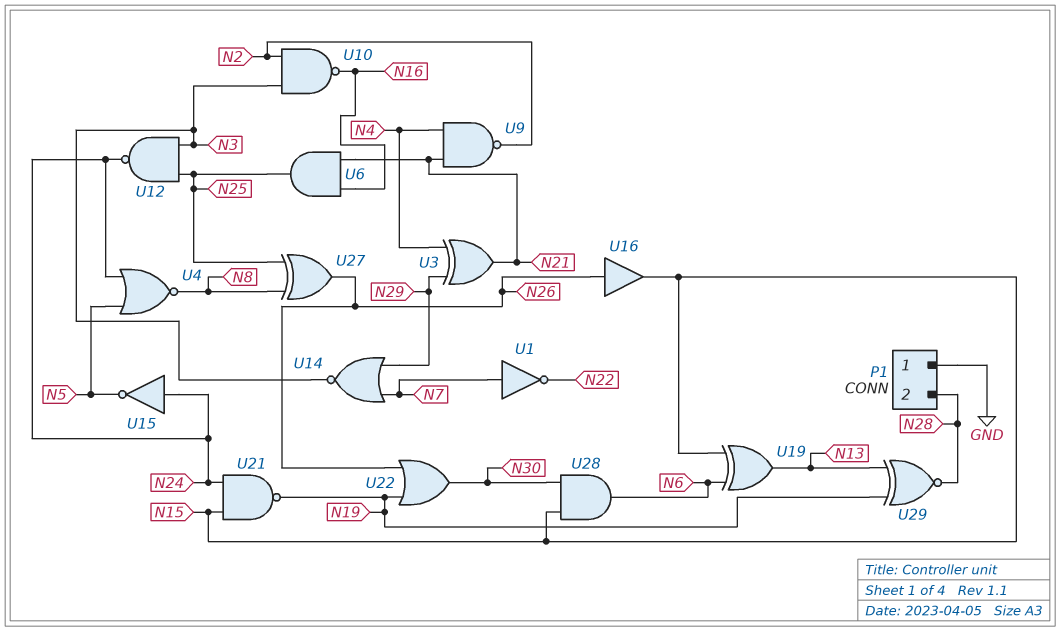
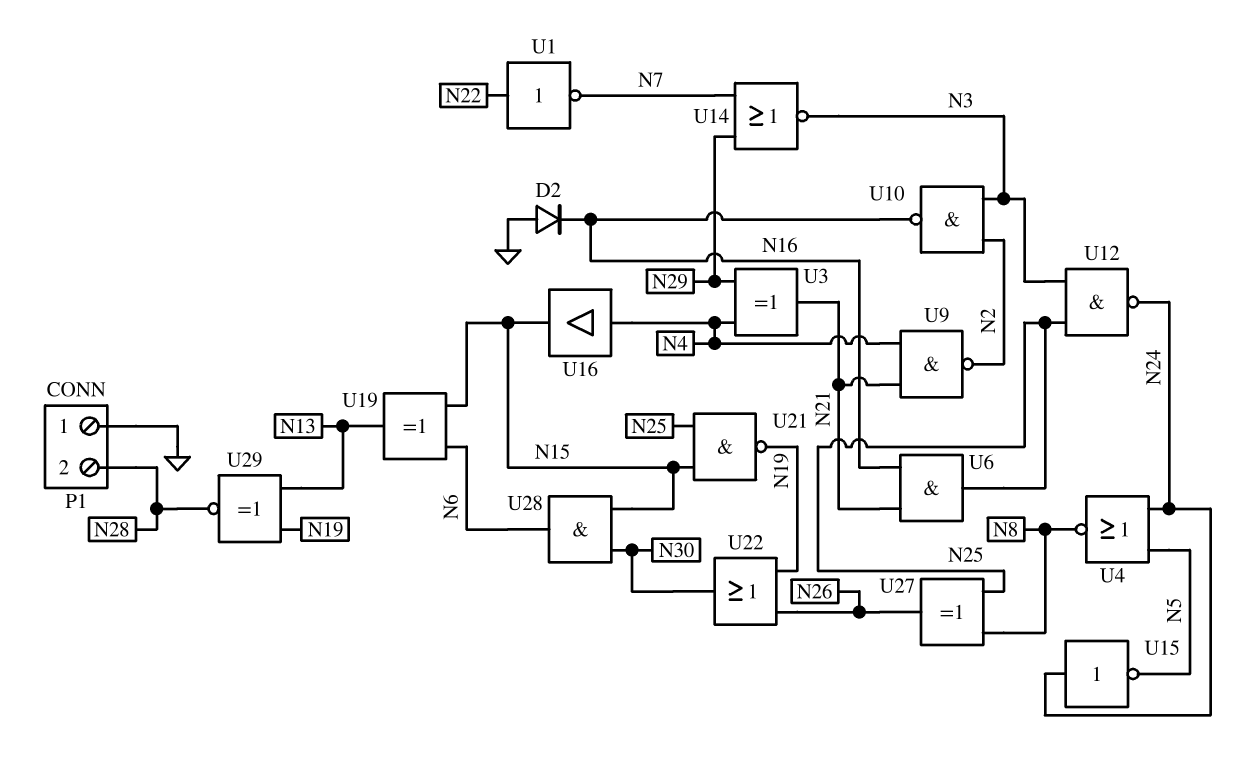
D2: none -> diode (A GND, K N16)
U1: NOT (in N7, out N22) -> NOT (in N22, out N7)
U16: buffer (in N26, out N15) -> buffer (in N4, out N15)
U21: NAND (in N15, in N24, out N19) -> NAND (in N15, in N25, out N19)

